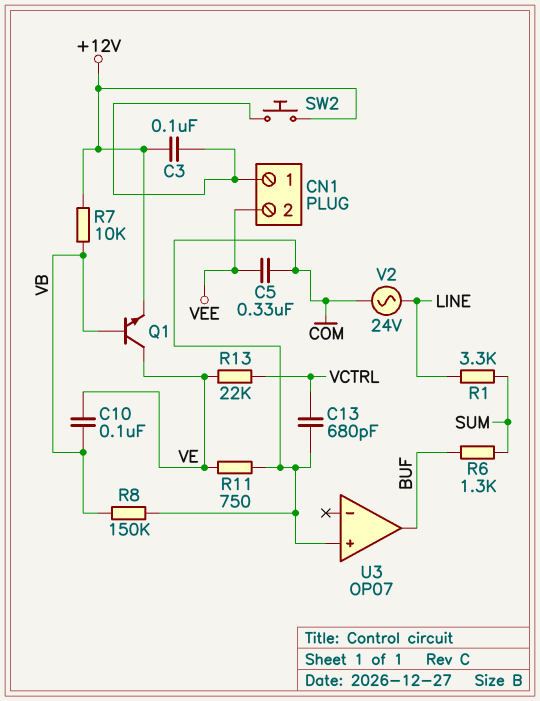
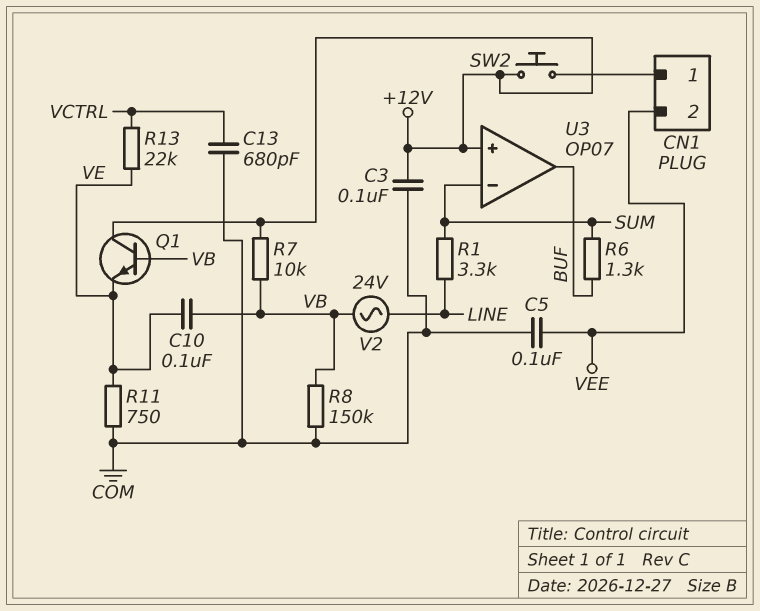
C3: 100nF (+12V, CN1/1) -> 100nF (+12V, COM)
C5: 330nF (COM, VEE) -> 100nF (COM, VEE)
Q1: NPN (B VB, C VE, E +12V) -> NPN (B VB, C +12V, E VE)
U3 pin in+: COM -> +12V
U3 pin in-: none -> SUM
V2: AC 24V (COM, LINE) -> AC 24V (LINE, VB)

